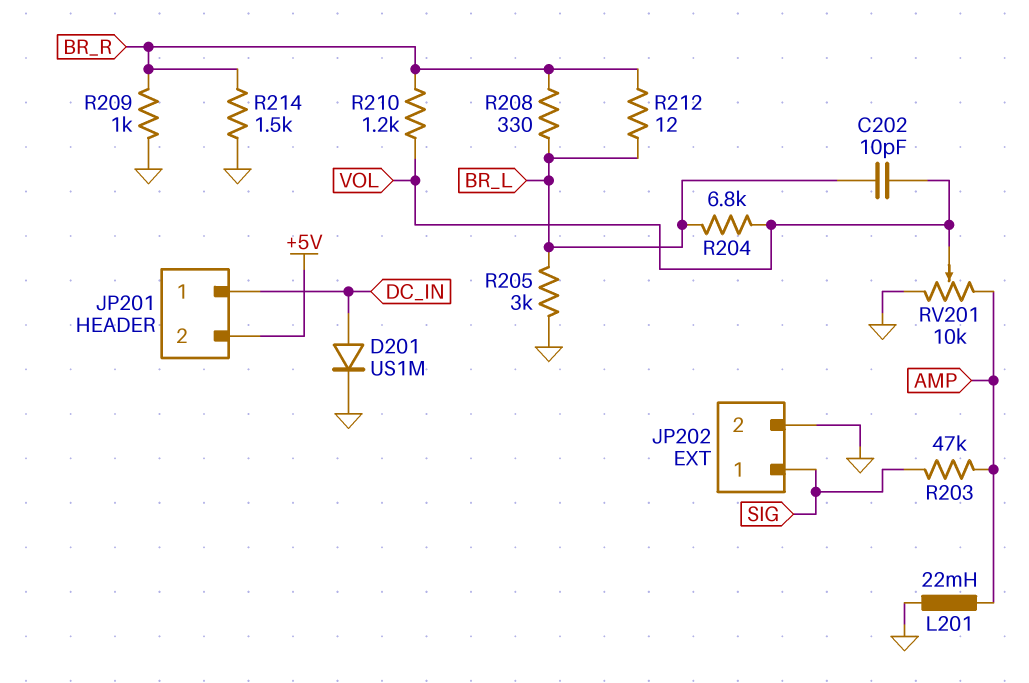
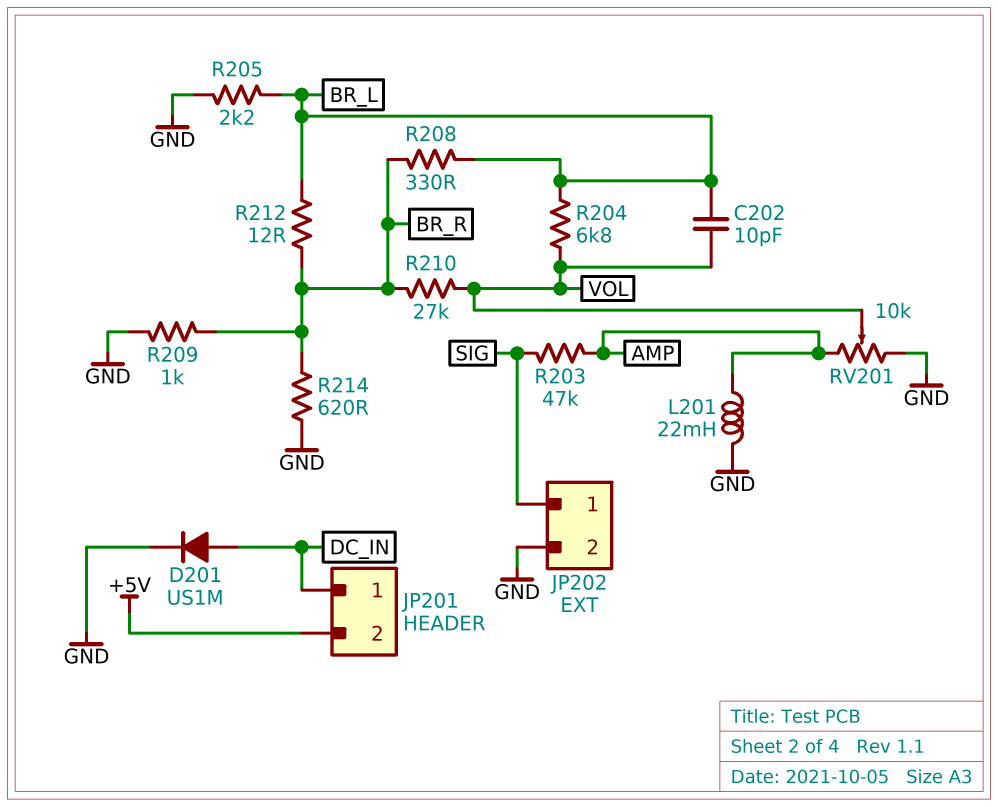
R205: 3k (BR_L, GND) -> 2.2k (BR_L, GND)
R210: 1.2k (BR_R, VOL) -> 27k (BR_R, VOL)
R214: 1.5k (BR_R, GND) -> 620 (BR_R, GND)

